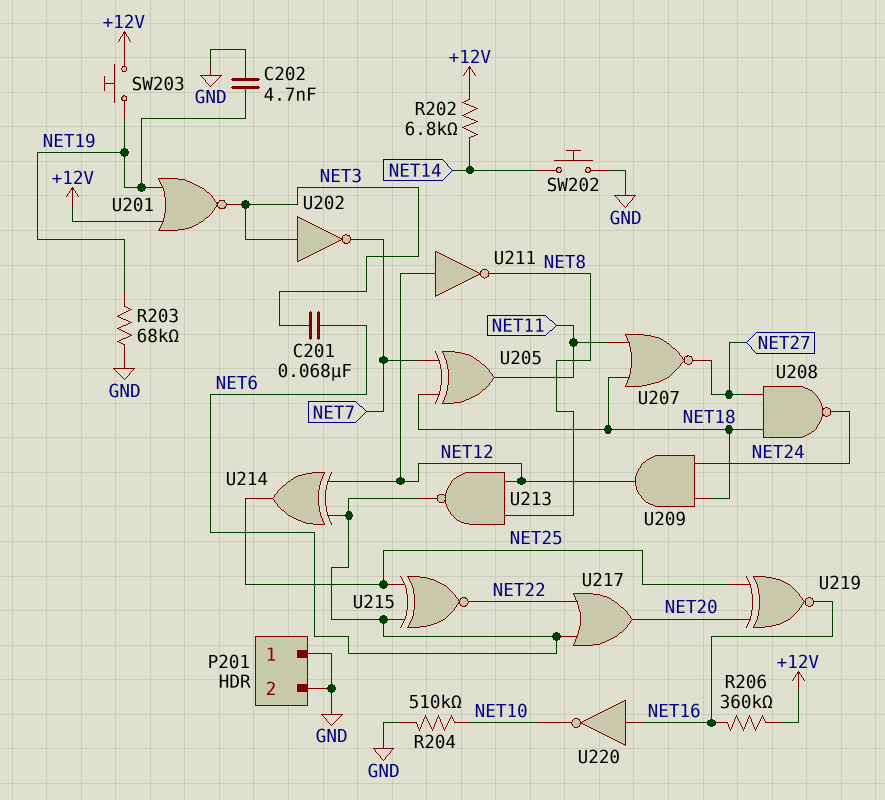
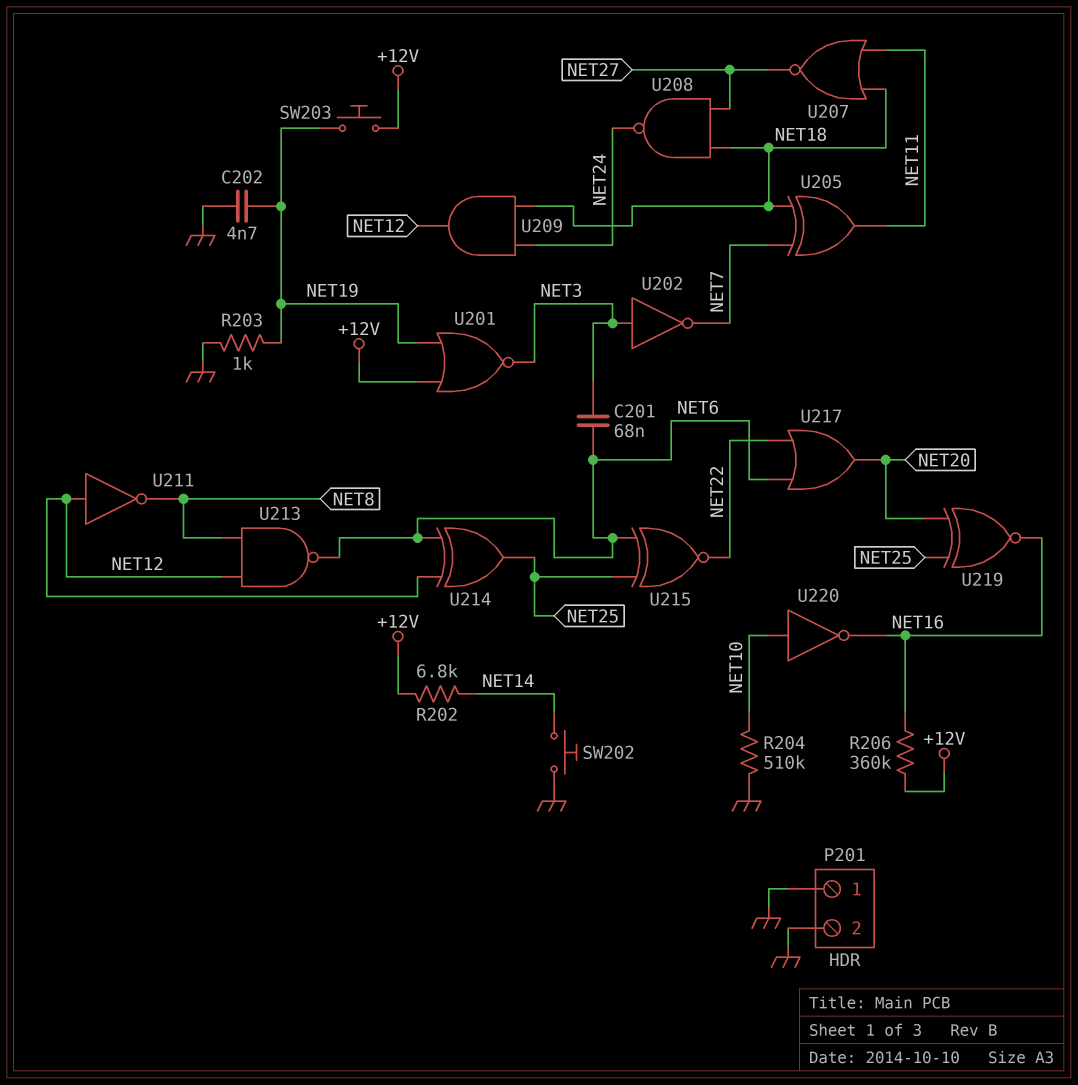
R203: 68k (GND, NET19) -> 1k (GND, NET19)
U220: NOT (in NET16, out NET10) -> NOT (in NET10, out NET16)

